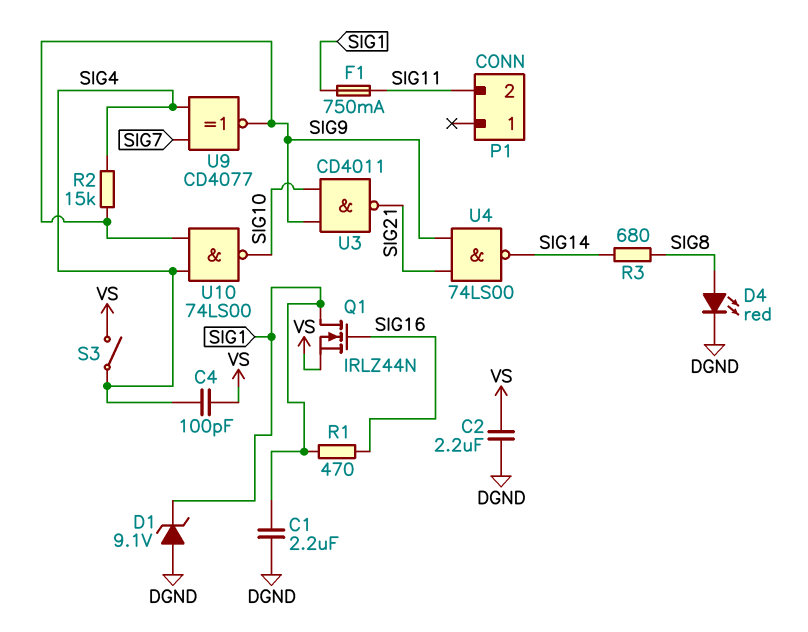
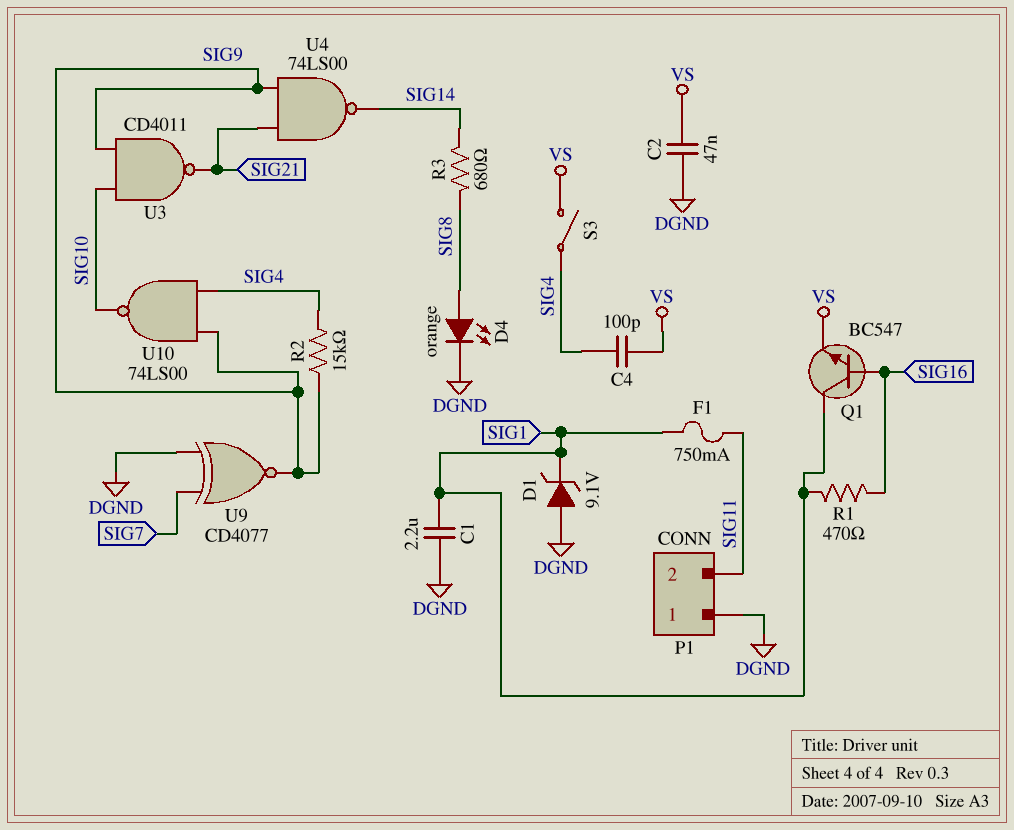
C2: 2.2uF (DGND, VS) -> 47nF (DGND, VS)
D4: LED red (A SIG8, K DGND) -> LED orange (A SIG8, K DGND)
P1 pin 1: none -> DGND
Q1: NMOS IRLZ44N (G SIG16, D SIG1, S VS) -> NPN BC547 (B SIG16, C SIG1, E VS)
U9: XNOR CD4077 (in SIG4, in SIG7, out SIG9) -> XNOR CD4077 (in DGND, in SIG7, out SIG9)

